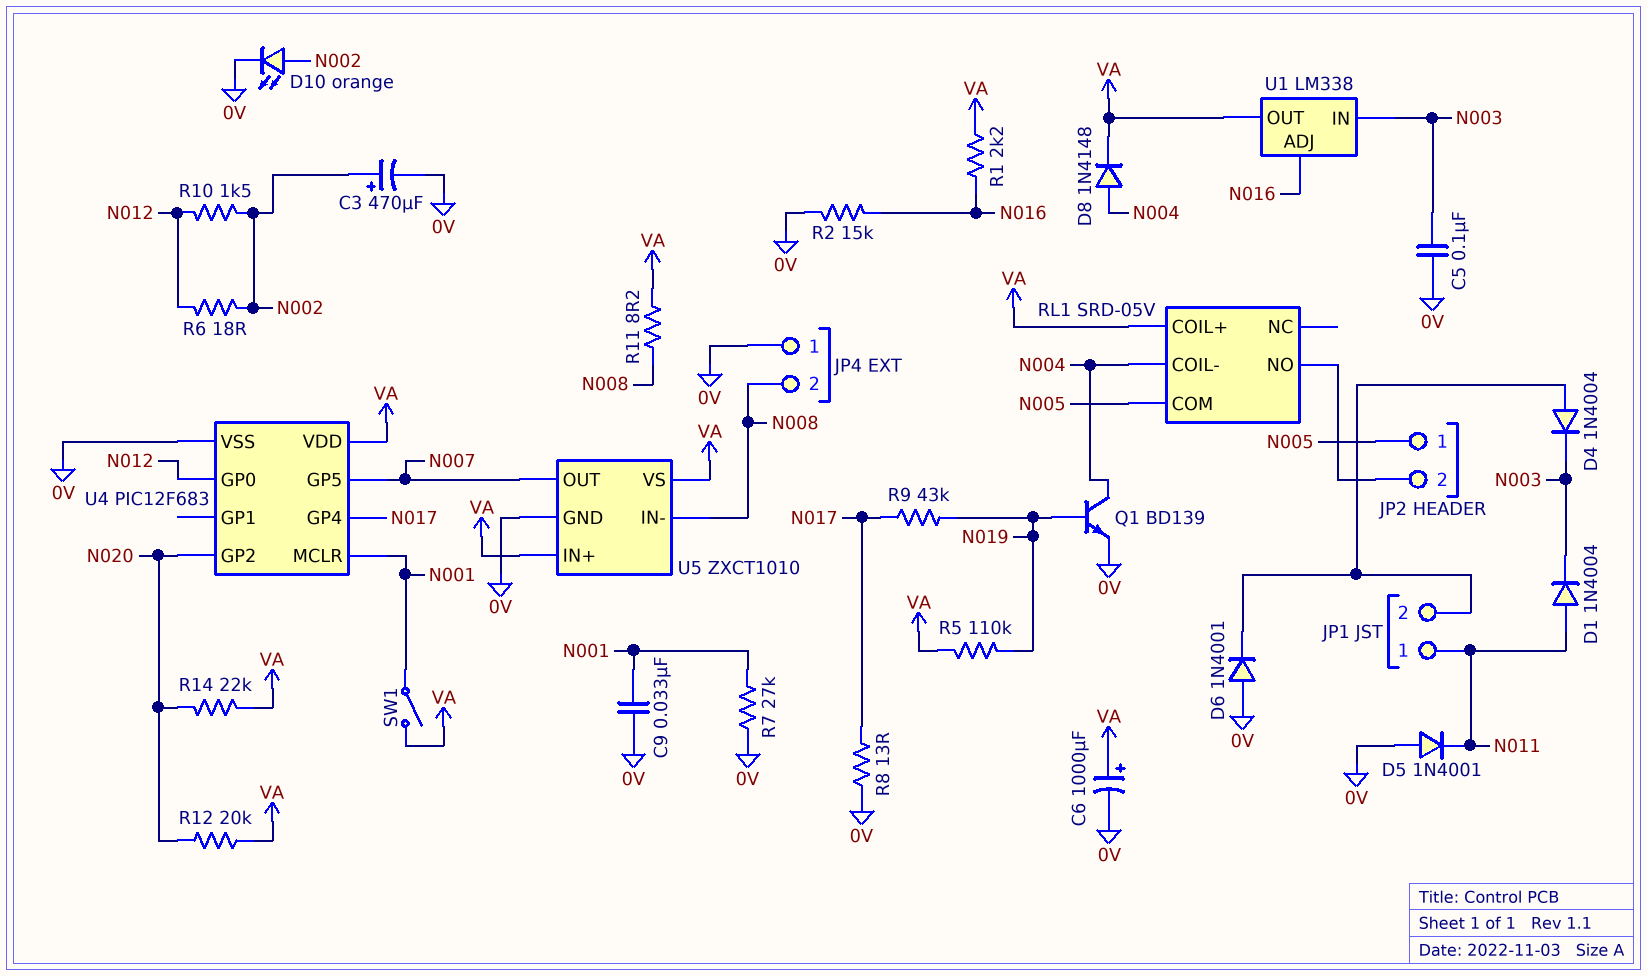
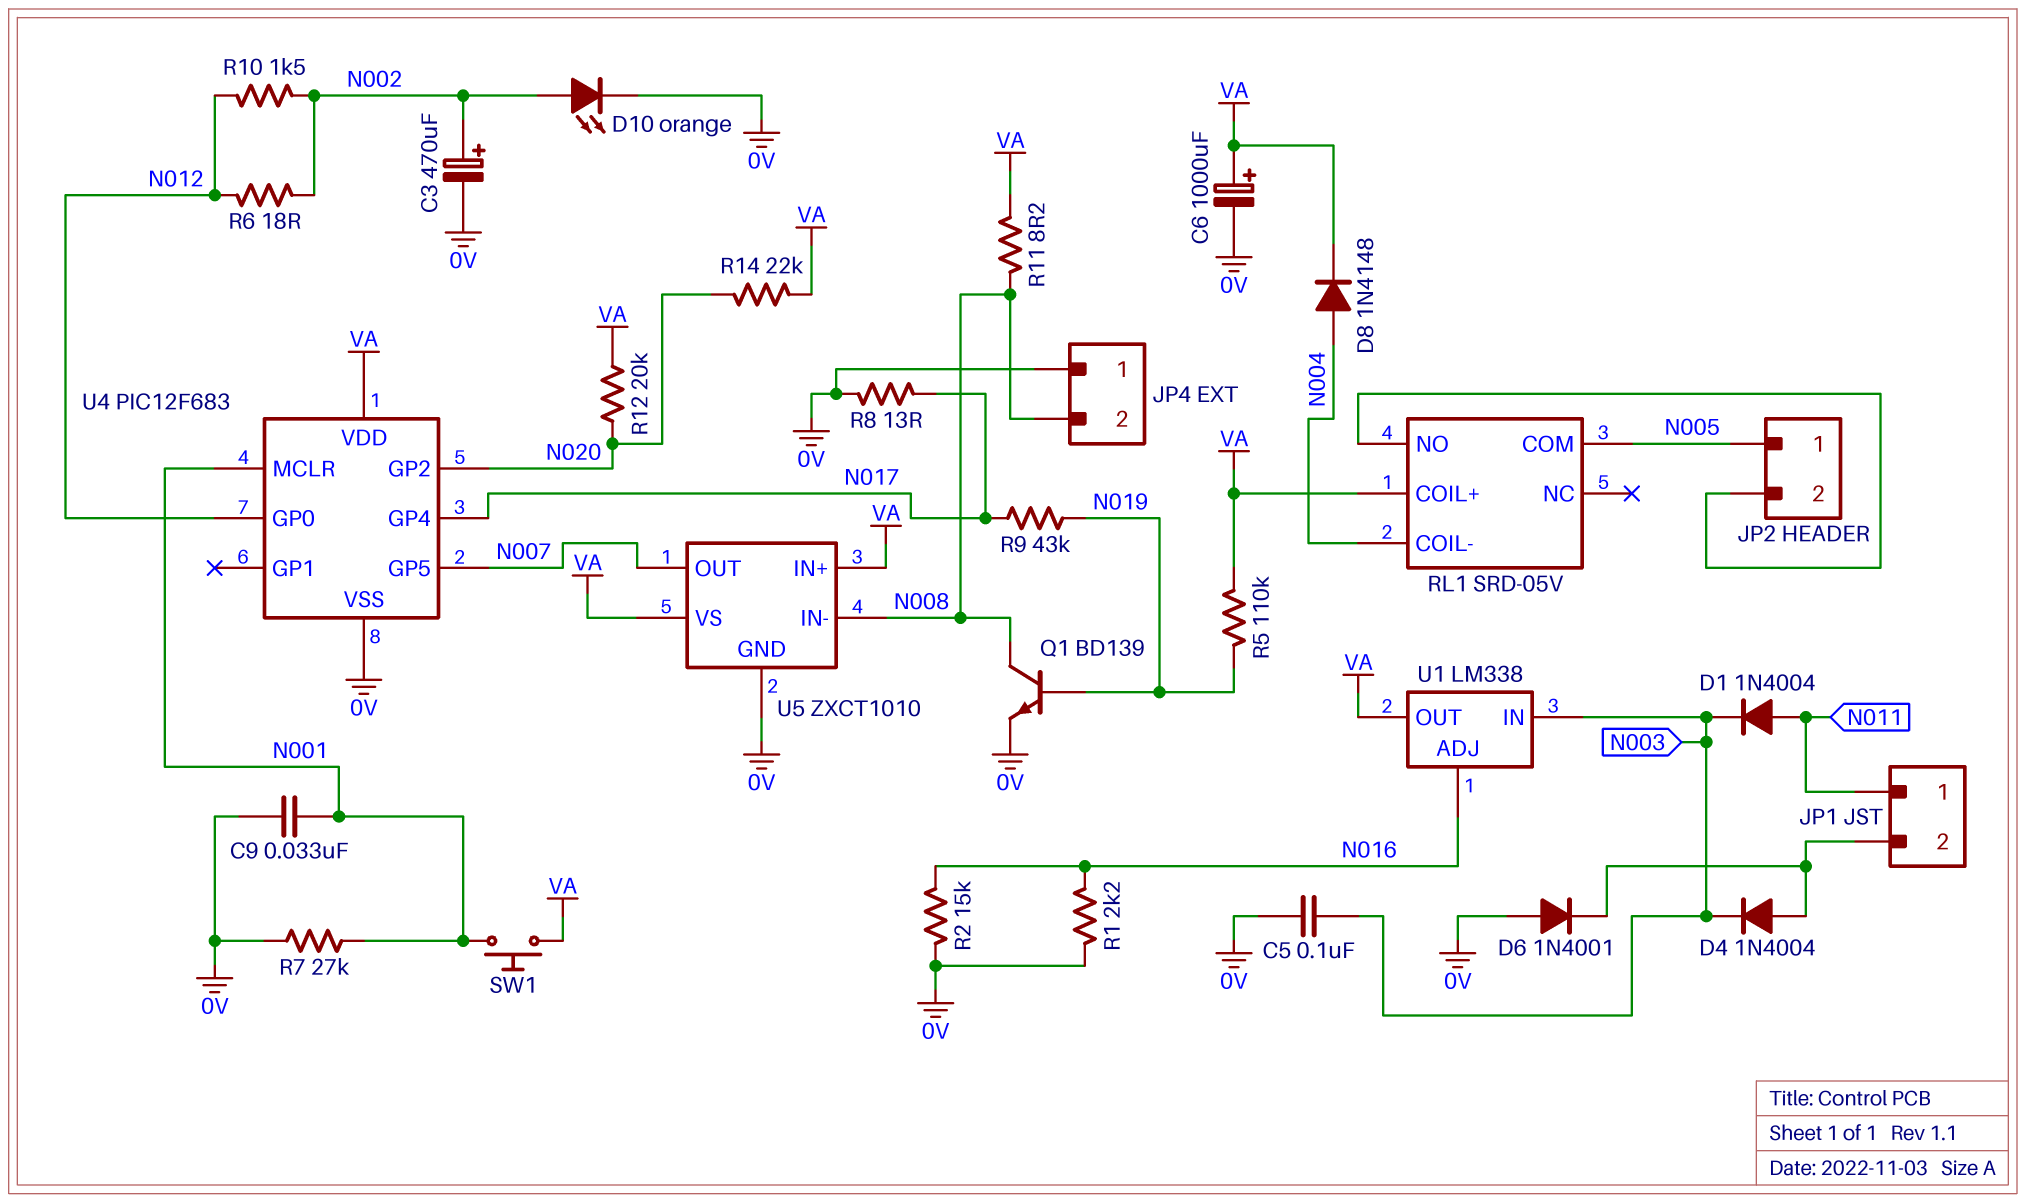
D5: diode 1N4001 (A 0V, K N011) -> none
Q1: NPN BD139 (B N019, C N004, E 0V) -> NPN BD139 (B N019, C N008, E 0V)
R1: 2.2k (N016, VA) -> 2.2k (0V, N016)
SW1: switch (N001, VA) -> button (N001, VA)

